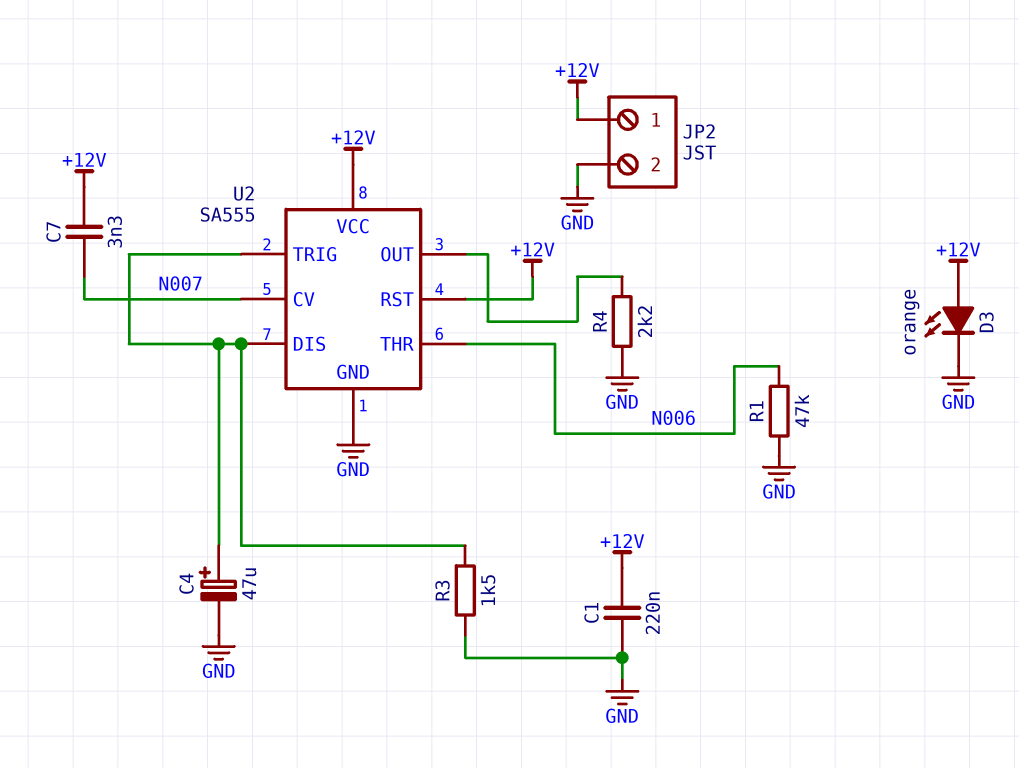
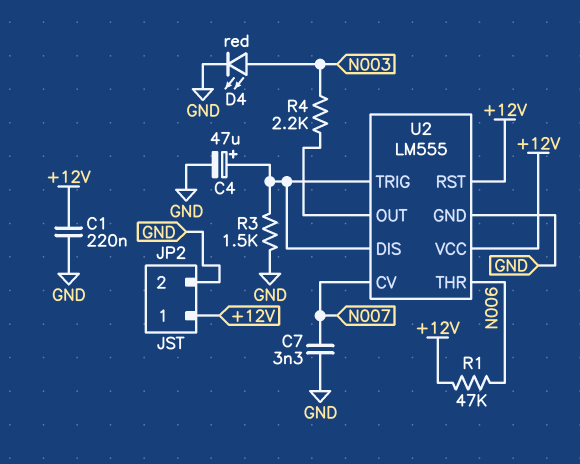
C7: 3.3nF (+12V, N007) -> 3.3nF (GND, N007)
D3: LED orange (A +12V, K GND) -> none
D4: none -> LED red (A N003, K GND)
R1: 47k (GND, N006) -> 47k (+12V, N006)
R4: 2.2k (GND, U2/OUT) -> 2.2k (N003, U2/OUT)
U2: SA555 -> LM555

